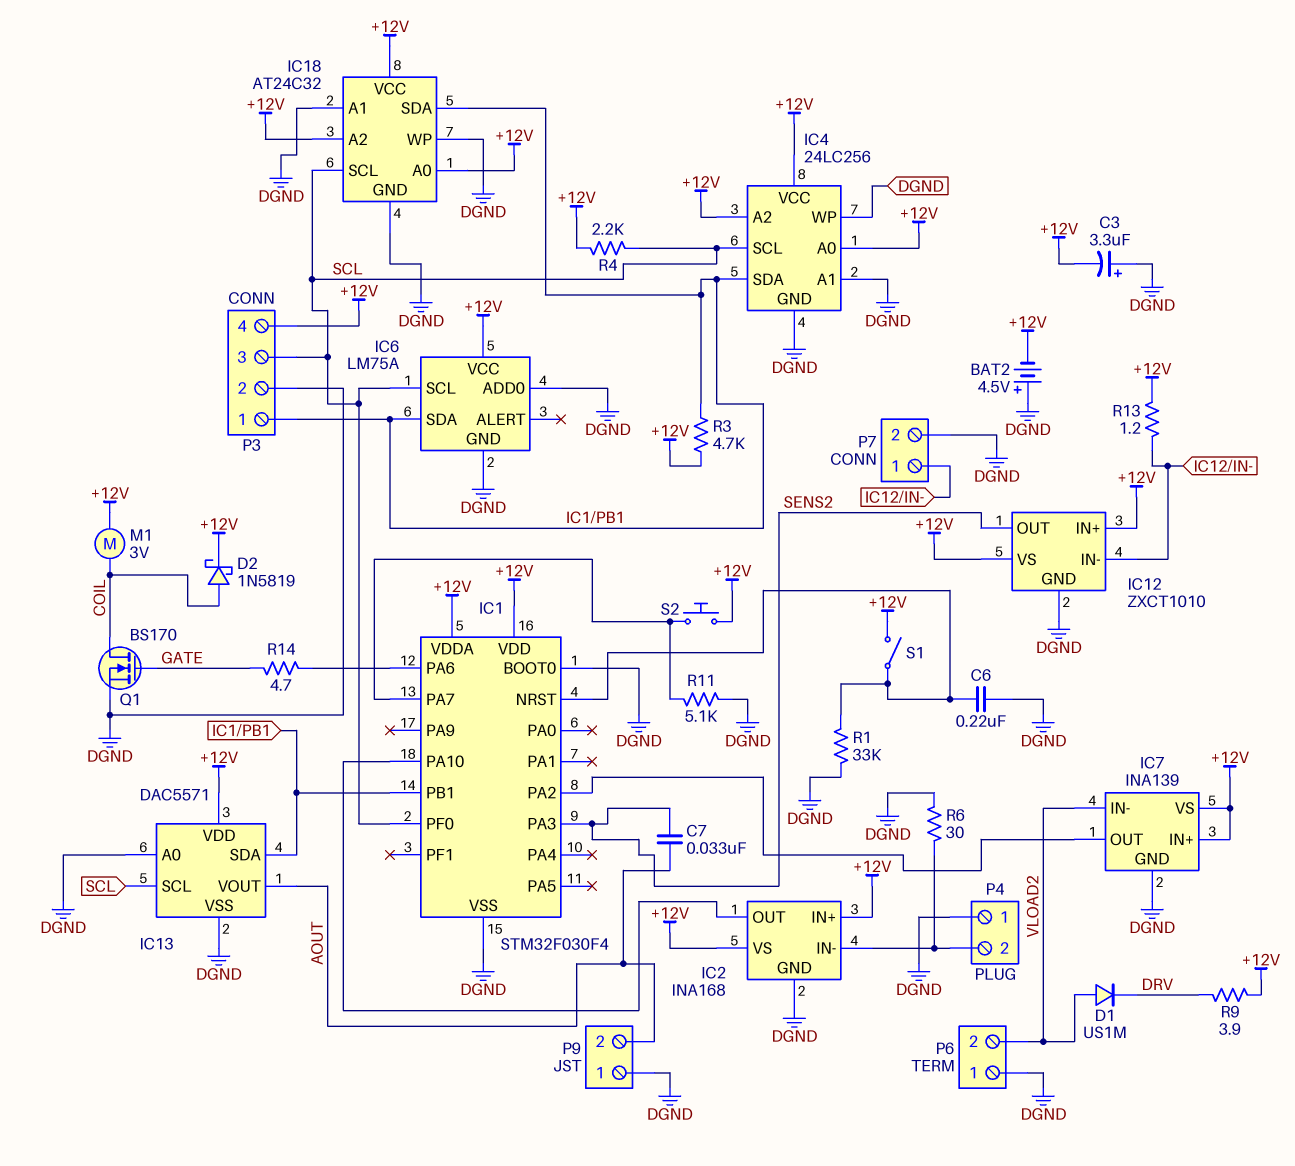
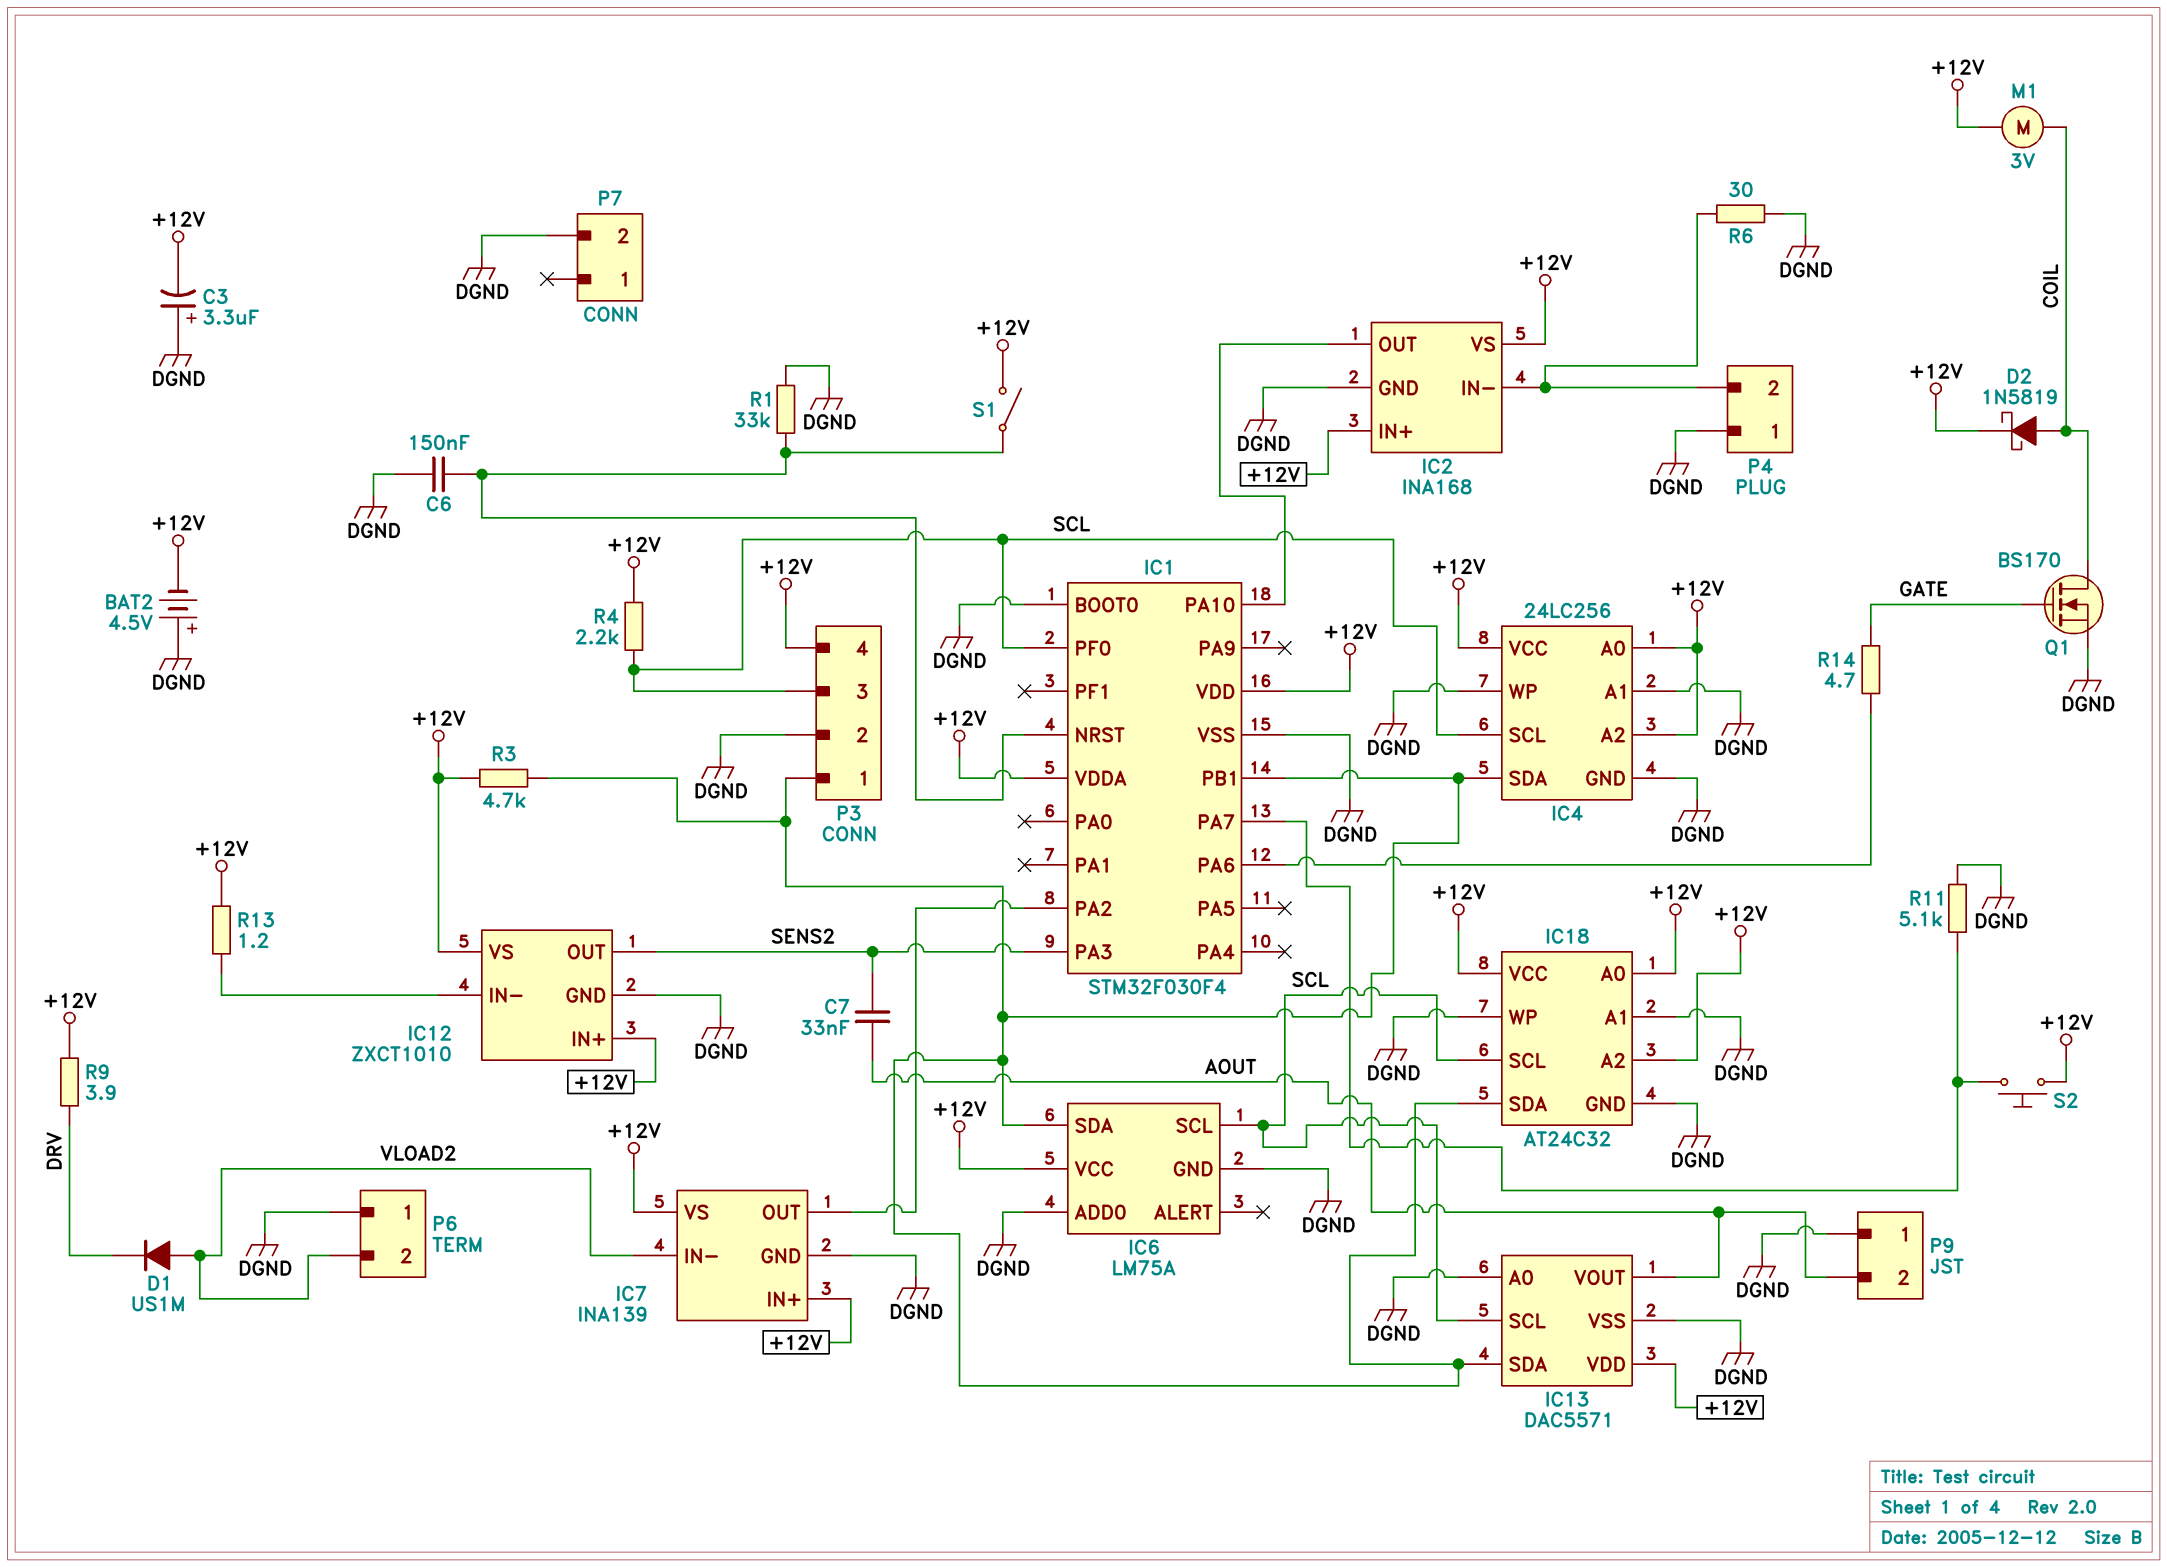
C6: 220nF (DGND, IC1/NRST) -> 150nF (DGND, IC1/NRST)
P7 pin 1: IC12/IN- -> none

